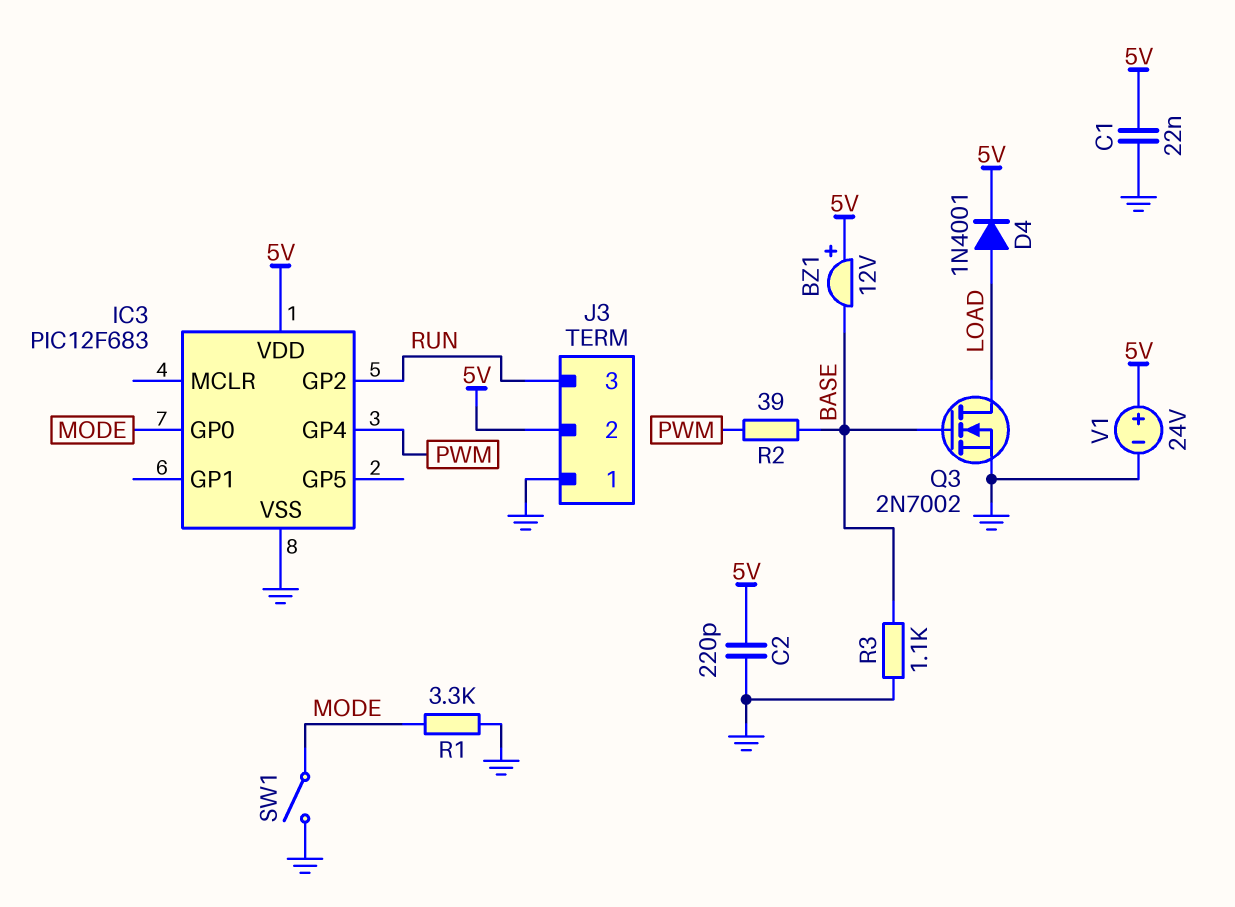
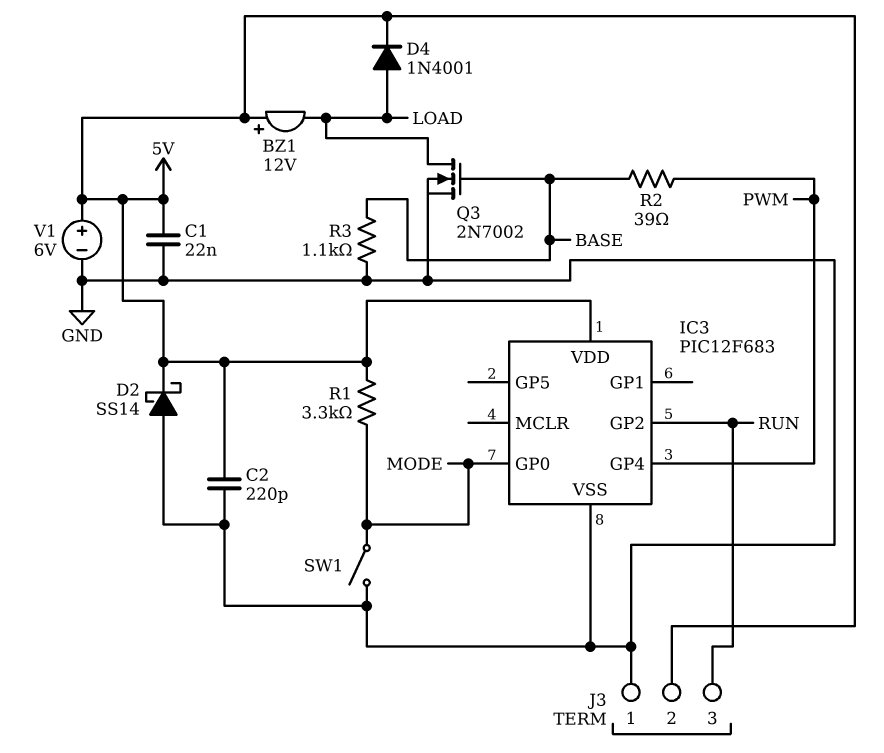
BZ1: buzzer 12V (plus 5V, minus BASE) -> buzzer 12V (plus 5V, minus LOAD)
D2: none -> schottky SS14 (A GND, K 5V)
R1: 3.3k (GND, MODE) -> 3.3k (5V, MODE)
V1: 24V (plus 5V, minus GND) -> 6V (plus 5V, minus GND)

